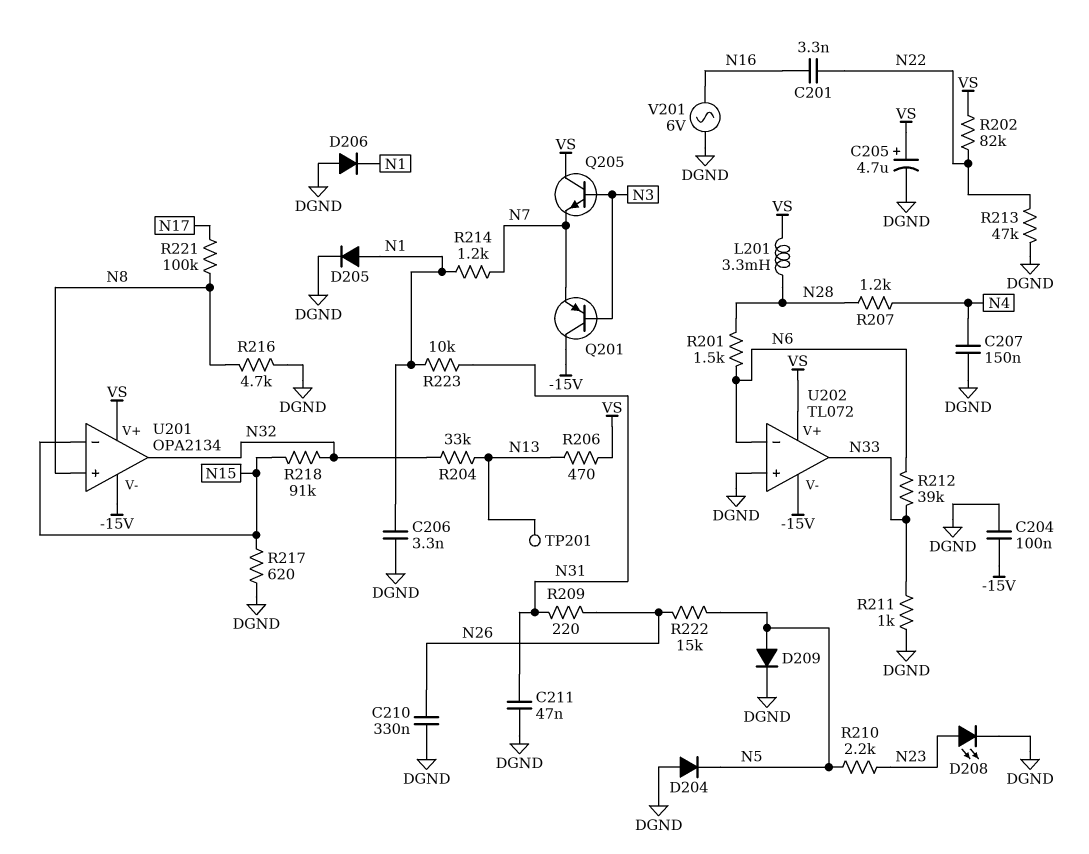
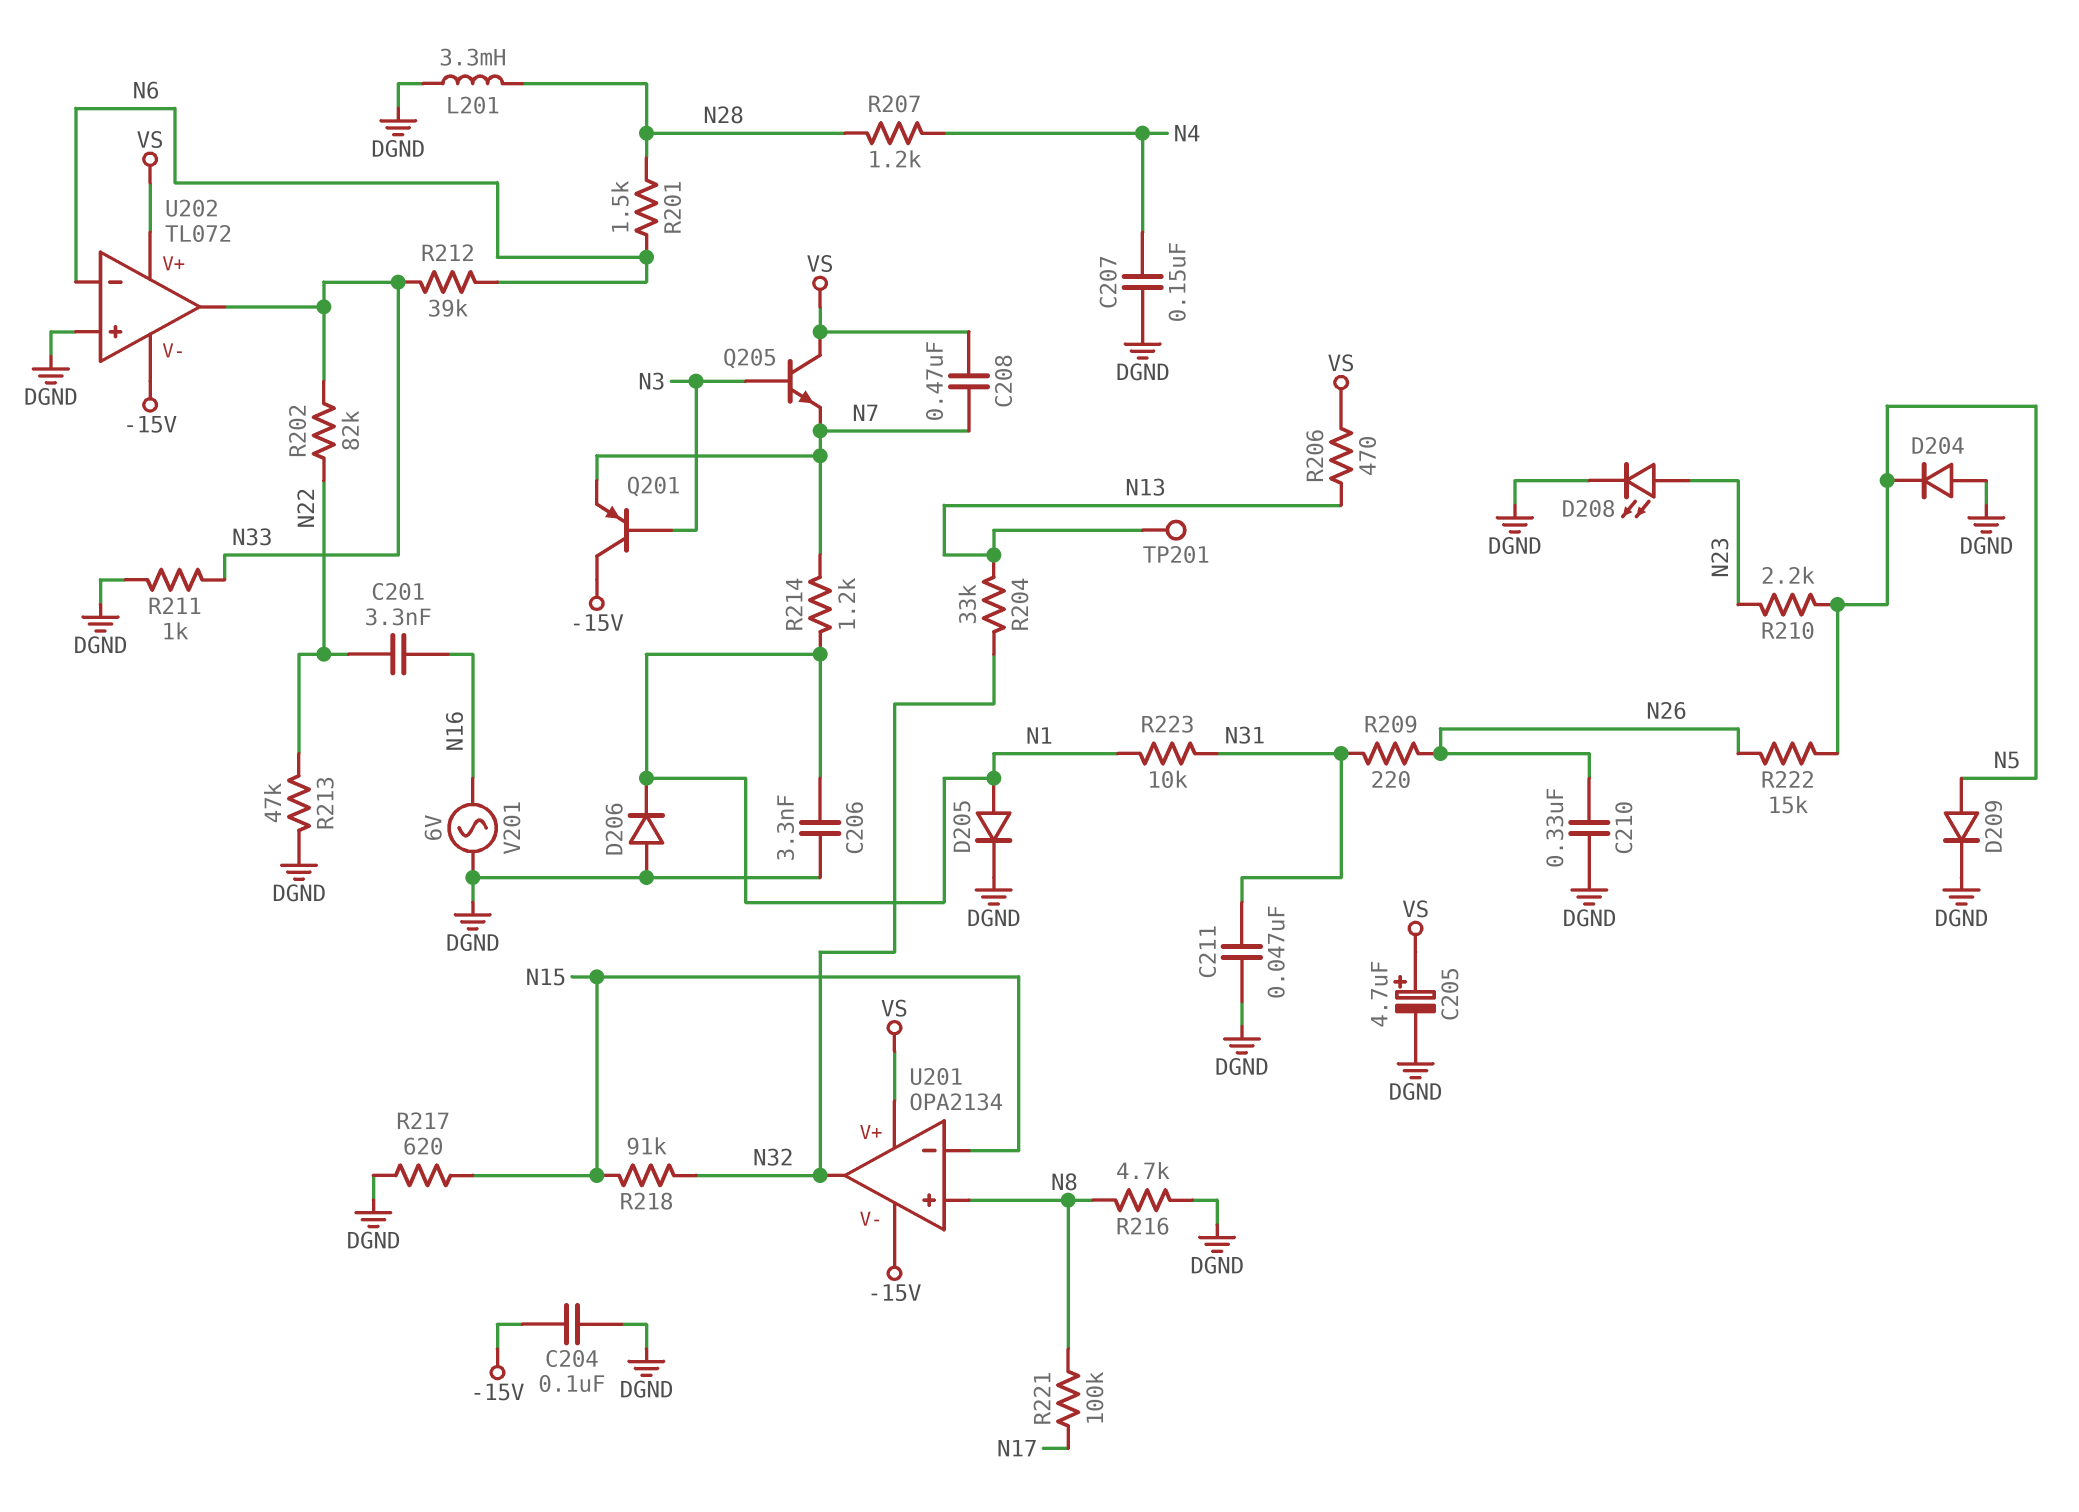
C208: none -> 470nF (N7, VS)
L201: 3.3mH (N28, VS) -> 3.3mH (DGND, N28)
R202: 82k (N22, VS) -> 82k (N22, N33)

